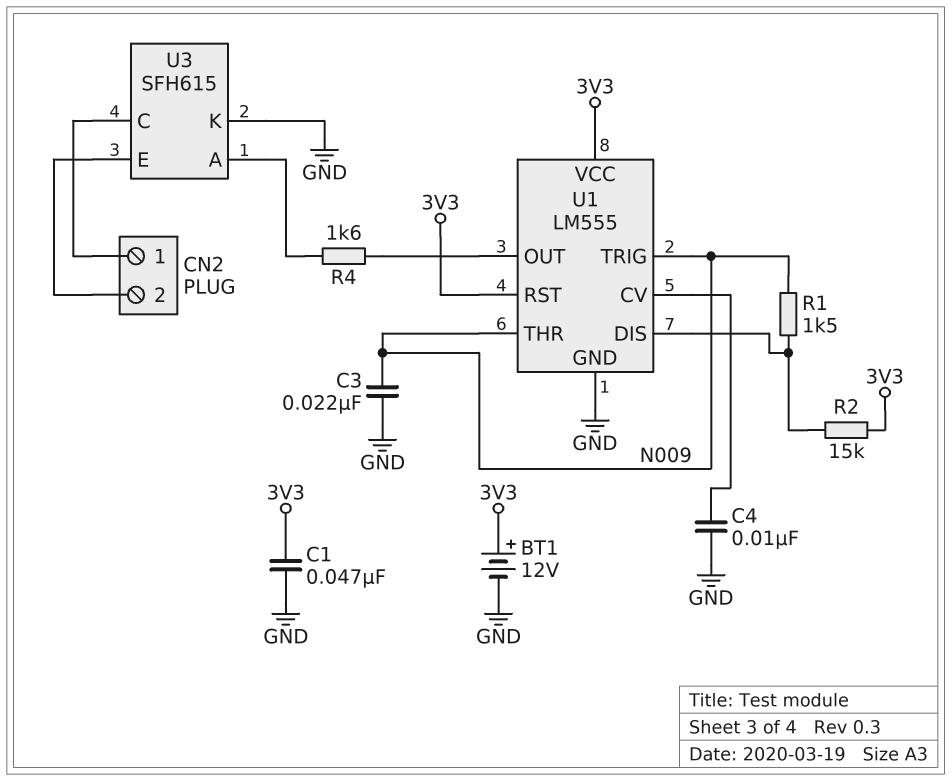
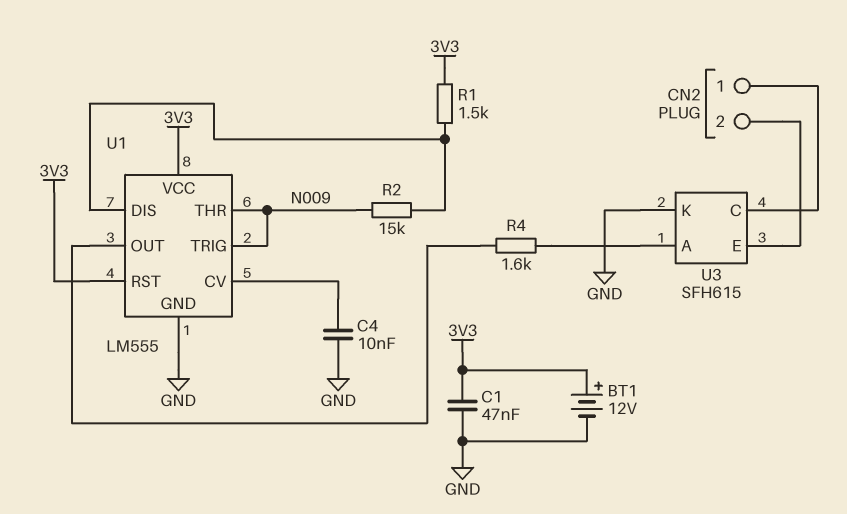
C3: 22nF (GND, N009) -> none
R1: 1.5k (N009, U1/DIS) -> 1.5k (3V3, U1/DIS)
R2: 15k (3V3, U1/DIS) -> 15k (N009, U1/DIS)

